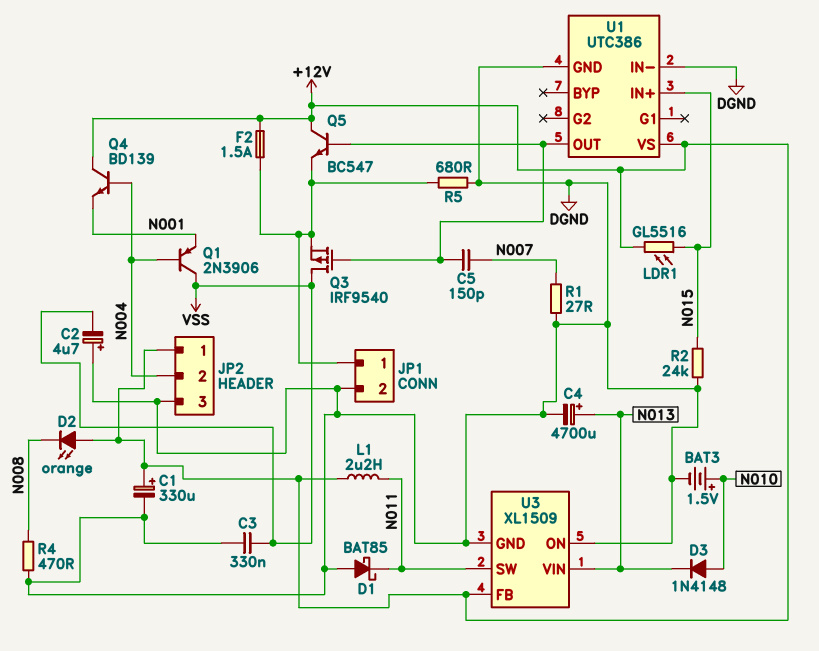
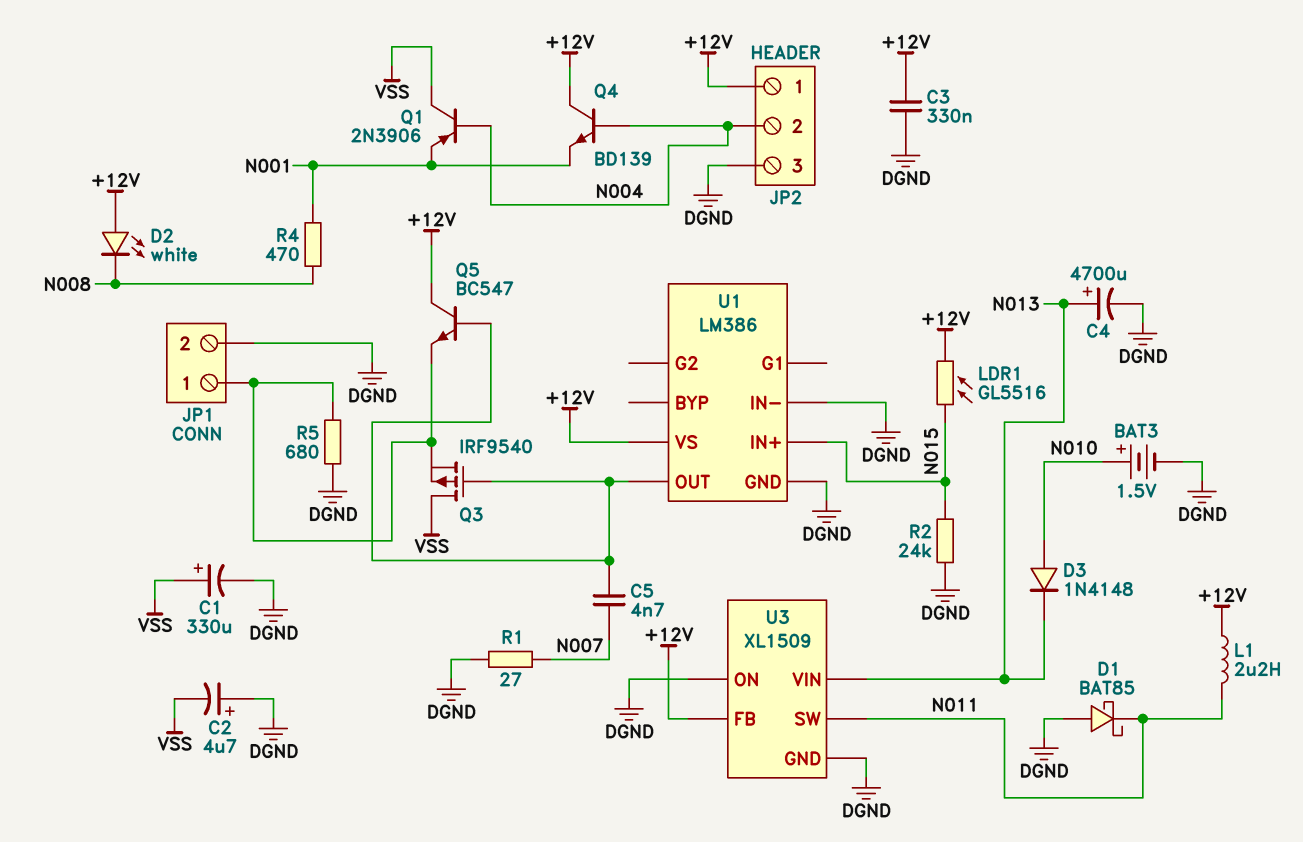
C1: 330uF (plus +12V, minus DGND) -> 330uF (plus VSS, minus DGND)
C3: 330nF (DGND, VSS) -> 330nF (+12V, DGND)
C5: 150pF (N007, U1/OUT) -> 4.7nF (N007, U1/OUT)
D2: LED orange (A +12V, K N008) -> LED white (A +12V, K N008)
F2: 1.5A (+12V, JP1/1) -> none
R4: 470 (DGND, N008) -> 470 (N001, N008)
U1: UTC386 -> LM386

